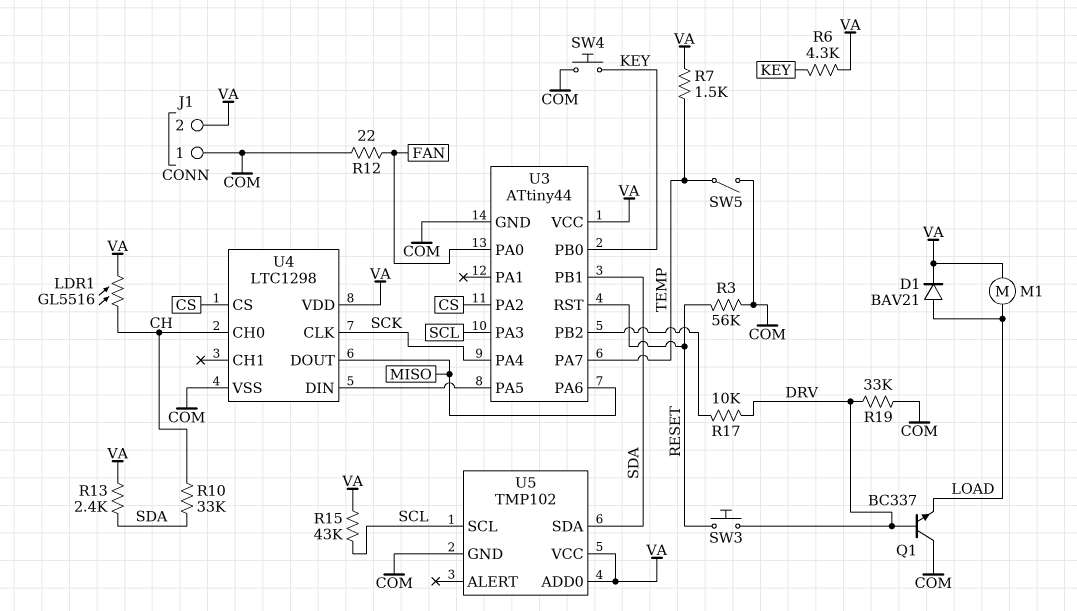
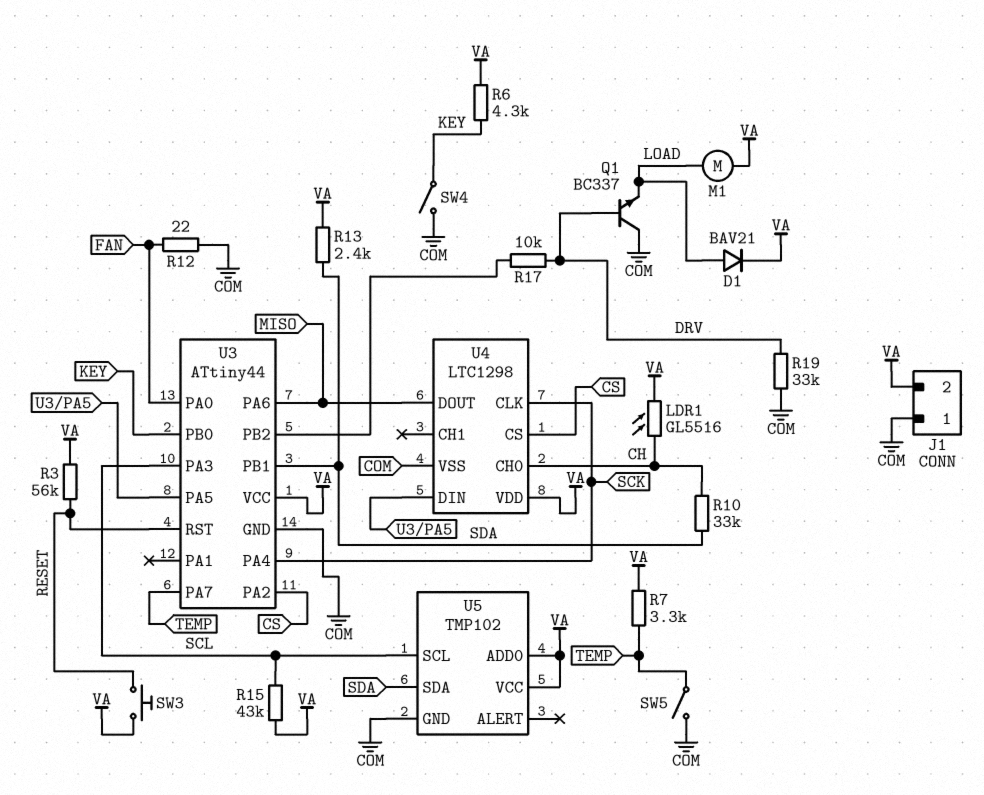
R3: 56k (COM, RESET) -> 56k (RESET, VA)
R7: 1.5k (TEMP, VA) -> 3.3k (TEMP, VA)
SW3: button (DRV, RESET) -> button (RESET, VA)
SW4: button (COM, KEY) -> switch (COM, KEY)

